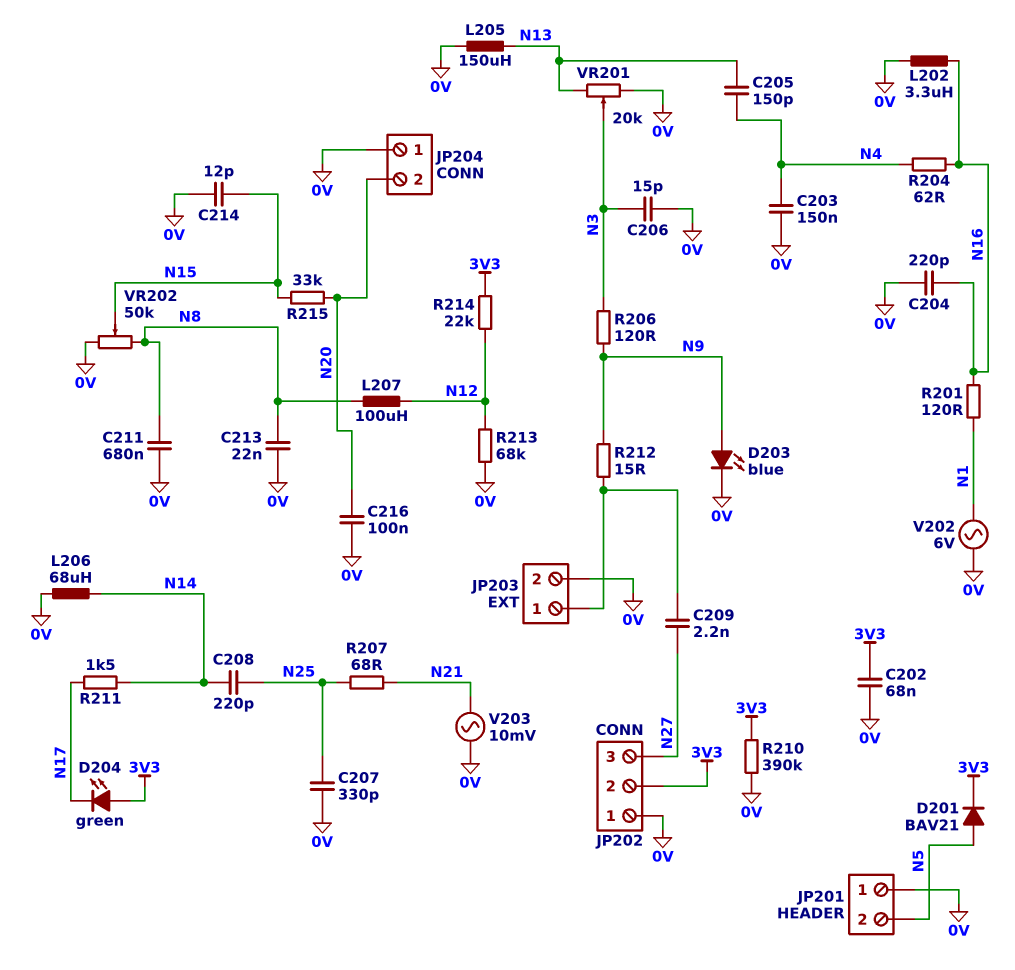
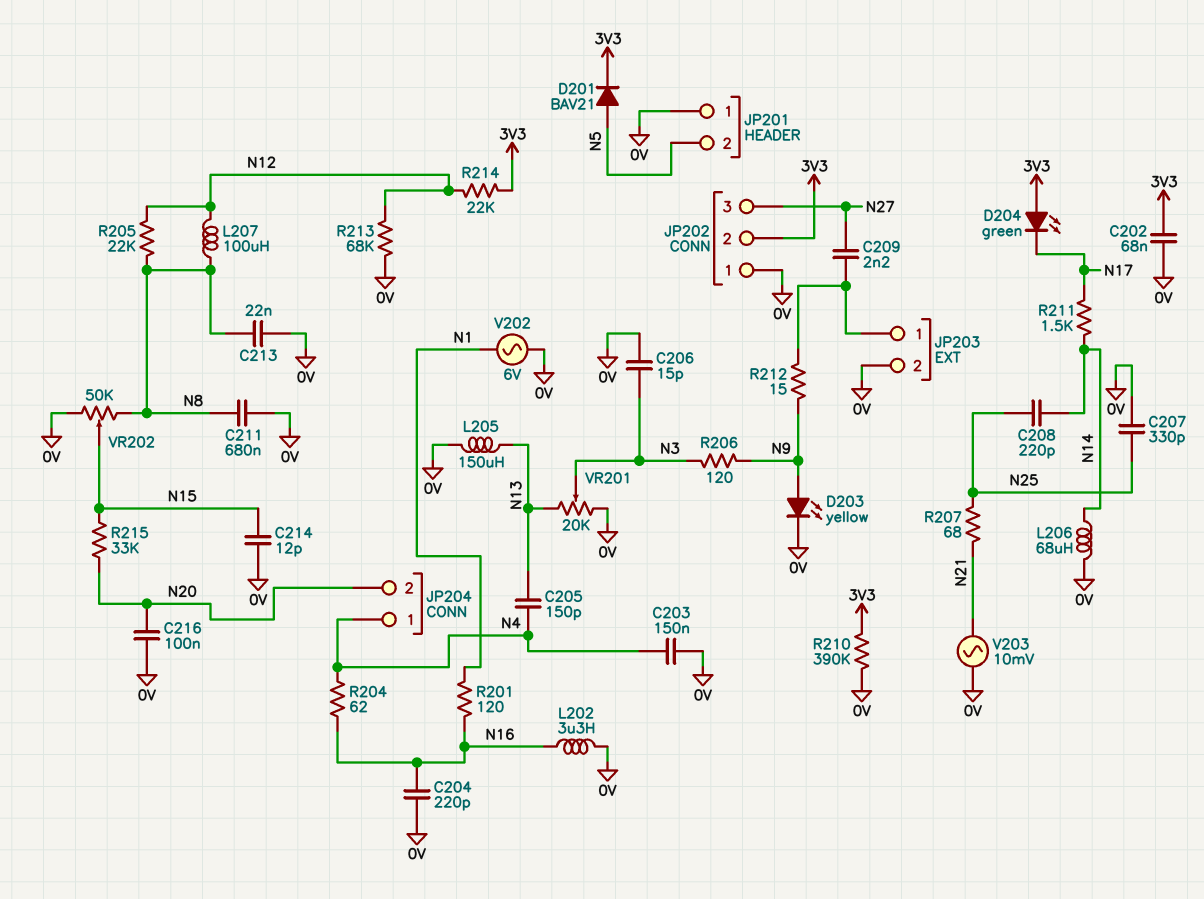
D203: LED blue (A N9, K 0V) -> LED yellow (A N9, K 0V)
JP204 pin 1: 0V -> N4
R205: none -> 22k (N8, N12)

